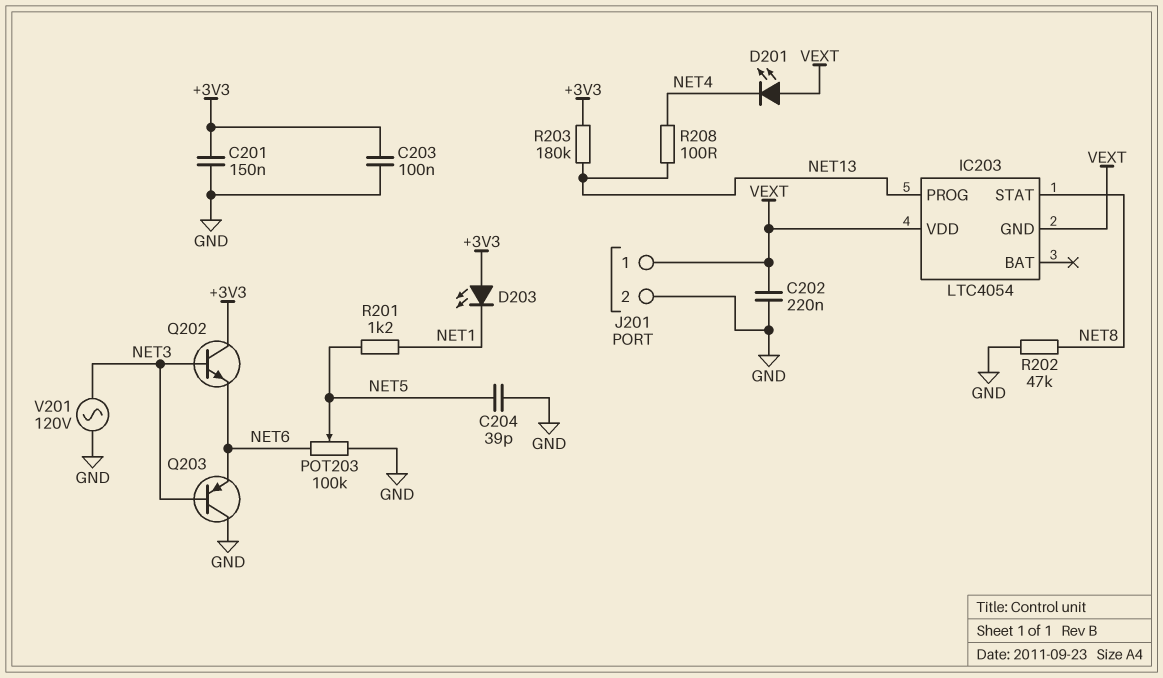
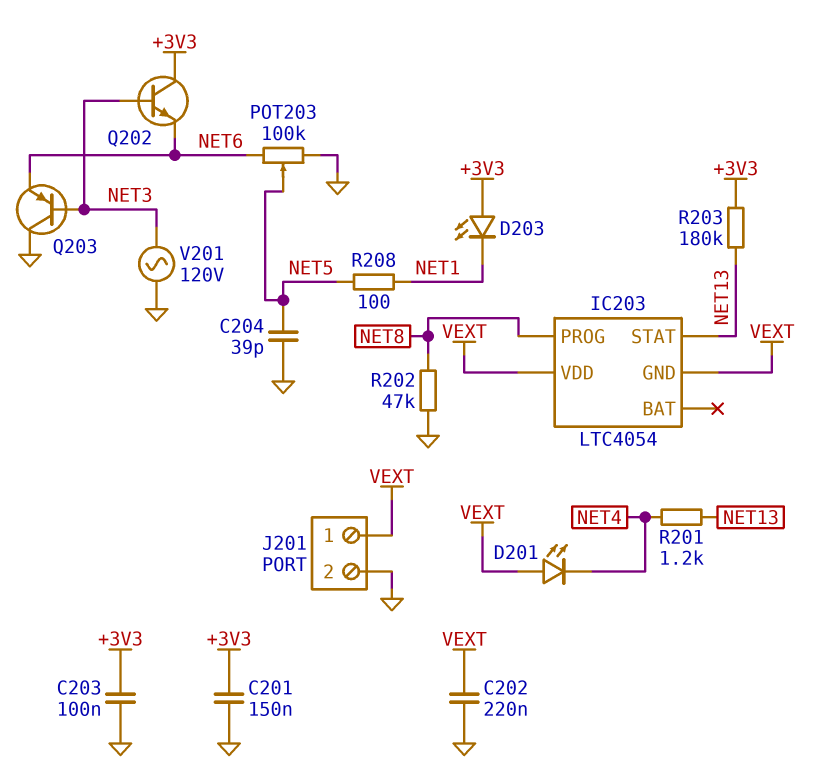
IC203 pin PROG: NET13 -> NET8
IC203 pin STAT: NET8 -> NET13
R201: 1.2k (NET1, NET5) -> 1.2k (NET4, NET13)
R208: 100 (NET4, NET13) -> 100 (NET1, NET5)

